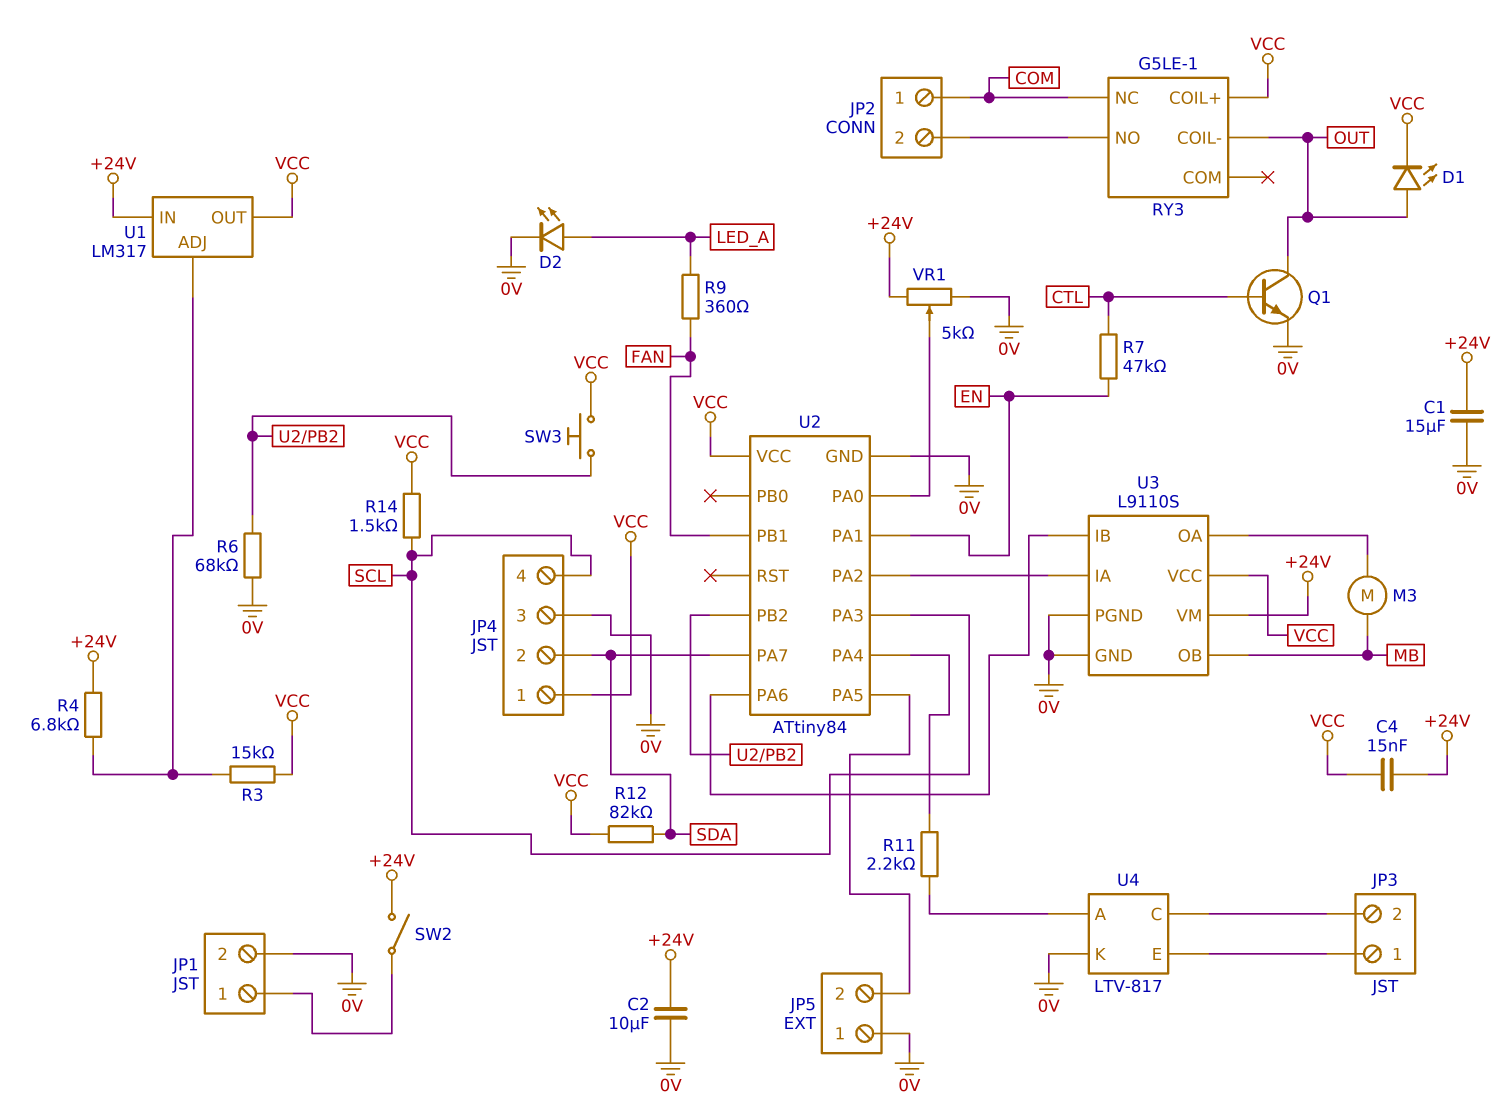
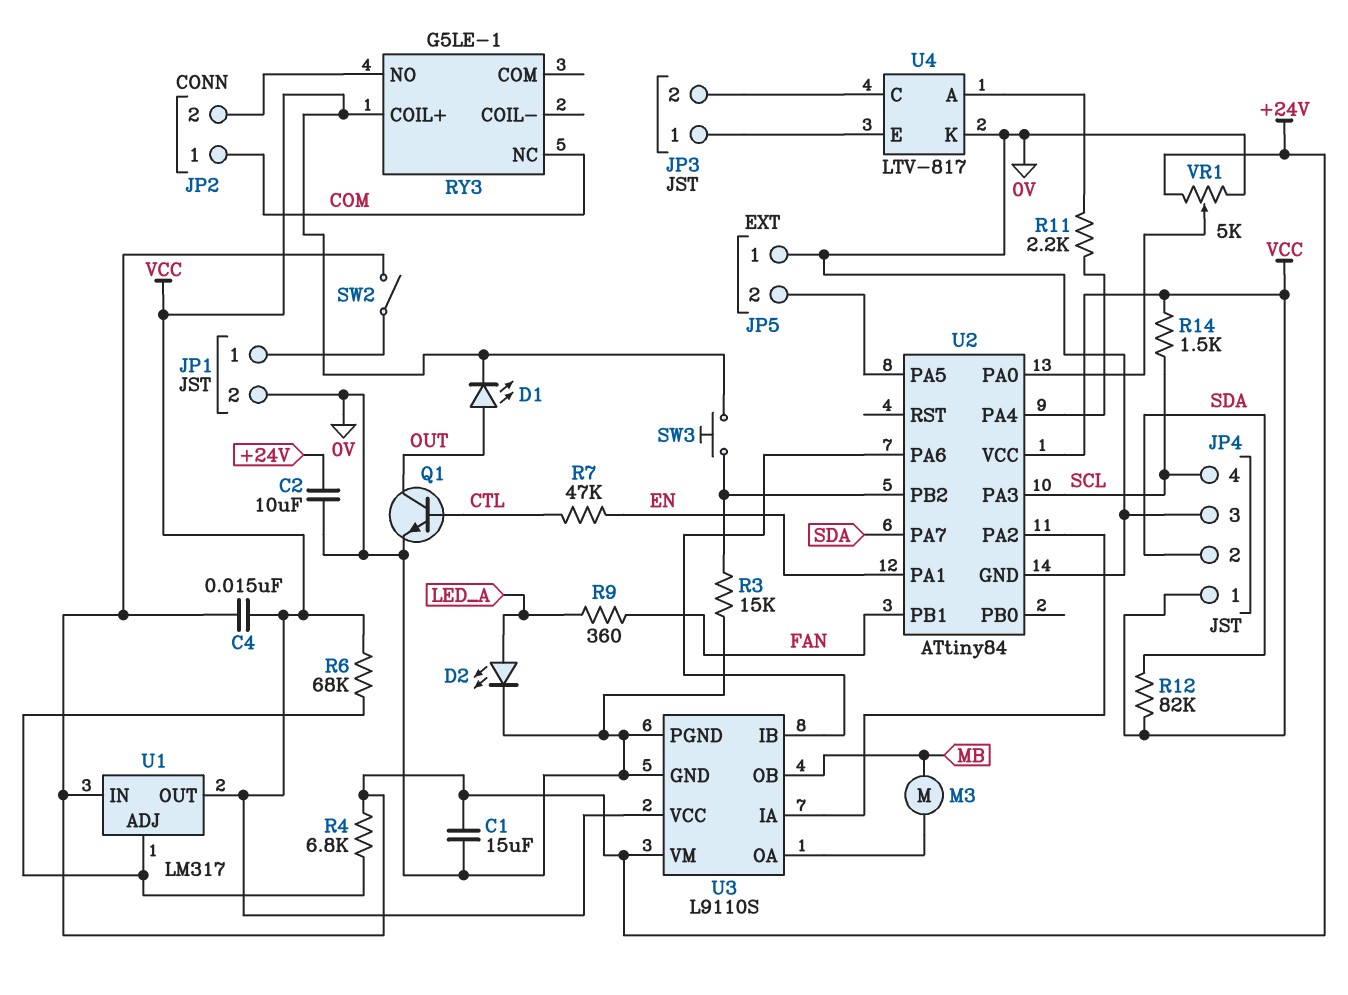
R3: 15k (U1/ADJ, VCC) -> 15k (0V, U2/PB2)
R6: 68k (0V, U2/PB2) -> 68k (U1/ADJ, VCC)
RY3 pin COIL-: OUT -> none

